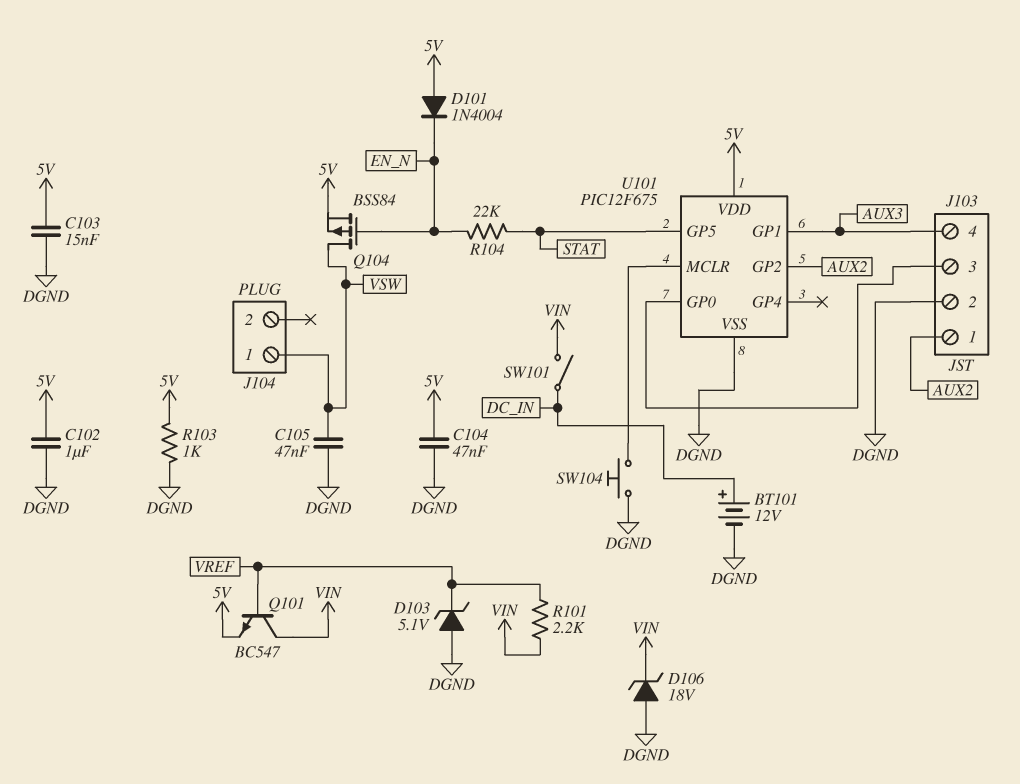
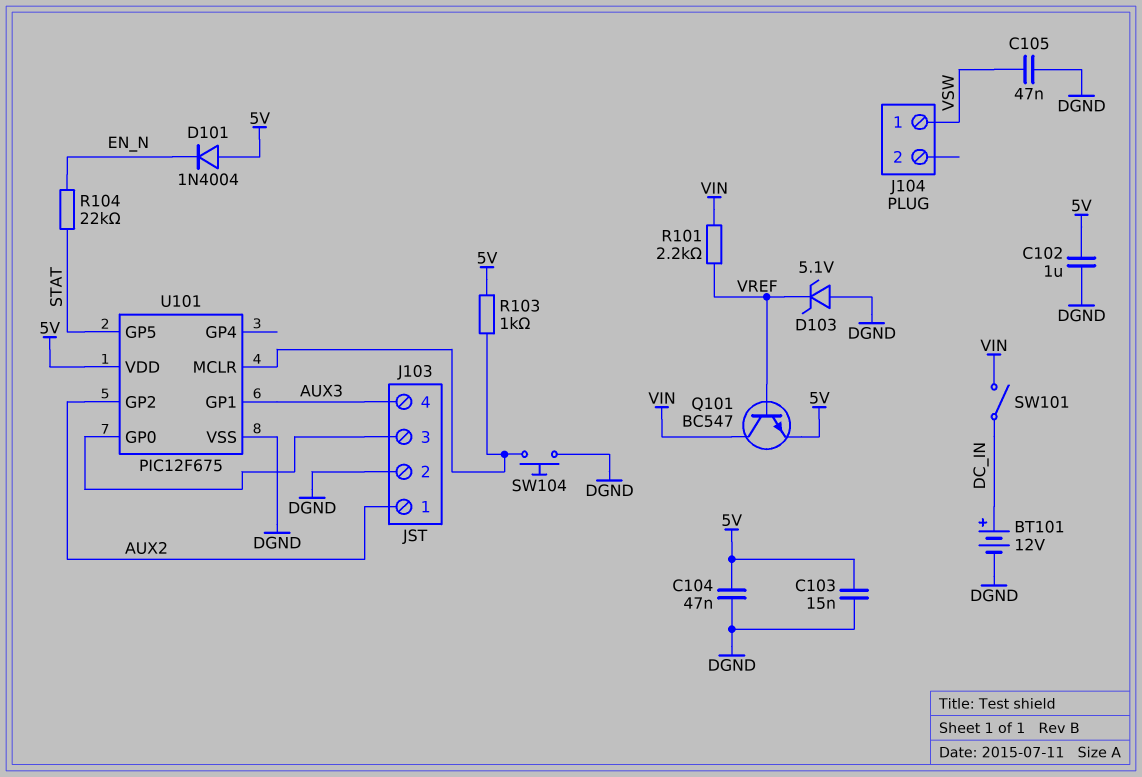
D106: zener 18V (A DGND, K VIN) -> none
Q104: PMOS BSS84 (G EN_N, D VSW, S 5V) -> none
R103: 1k (5V, DGND) -> 1k (5V, U101/MCLR)

